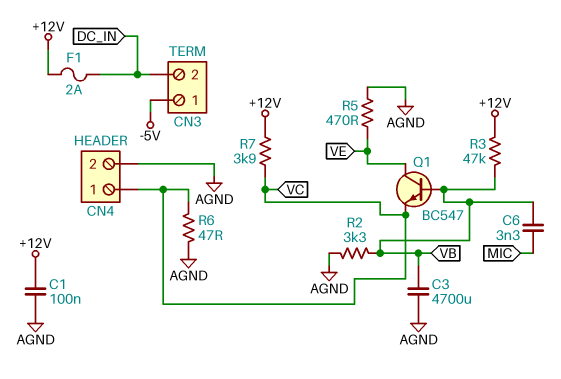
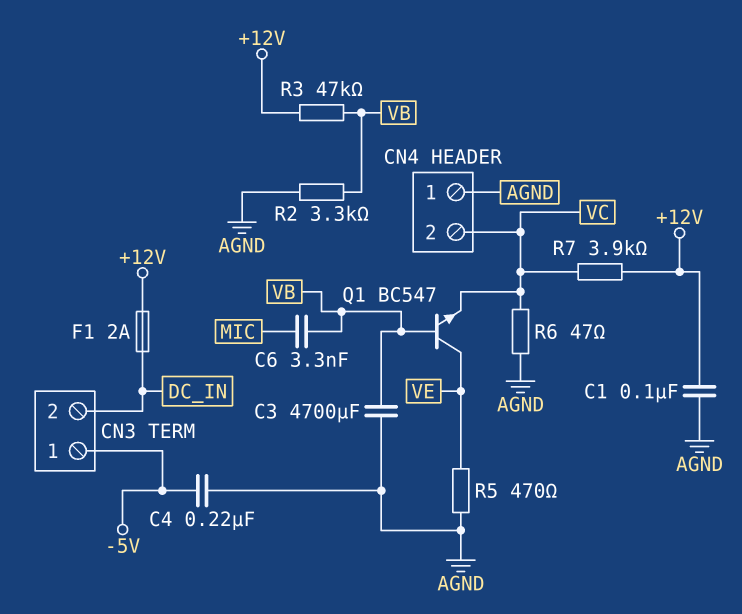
C4: none -> 220nF (-5V, AGND)
CN4 pin 1: VC -> AGND
CN4 pin 2: AGND -> VC

